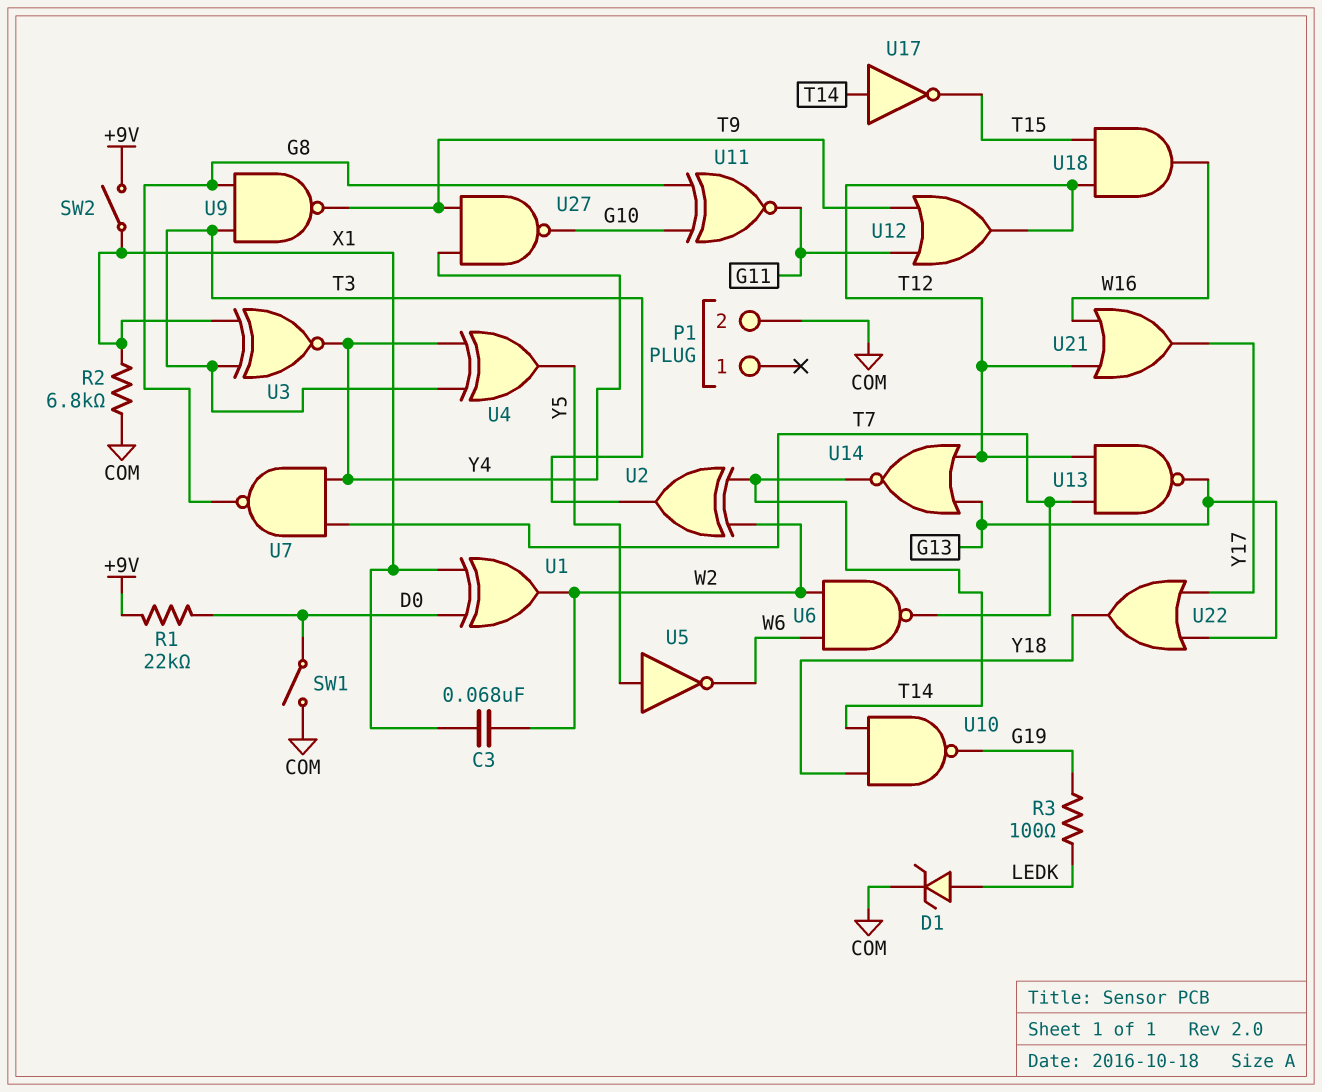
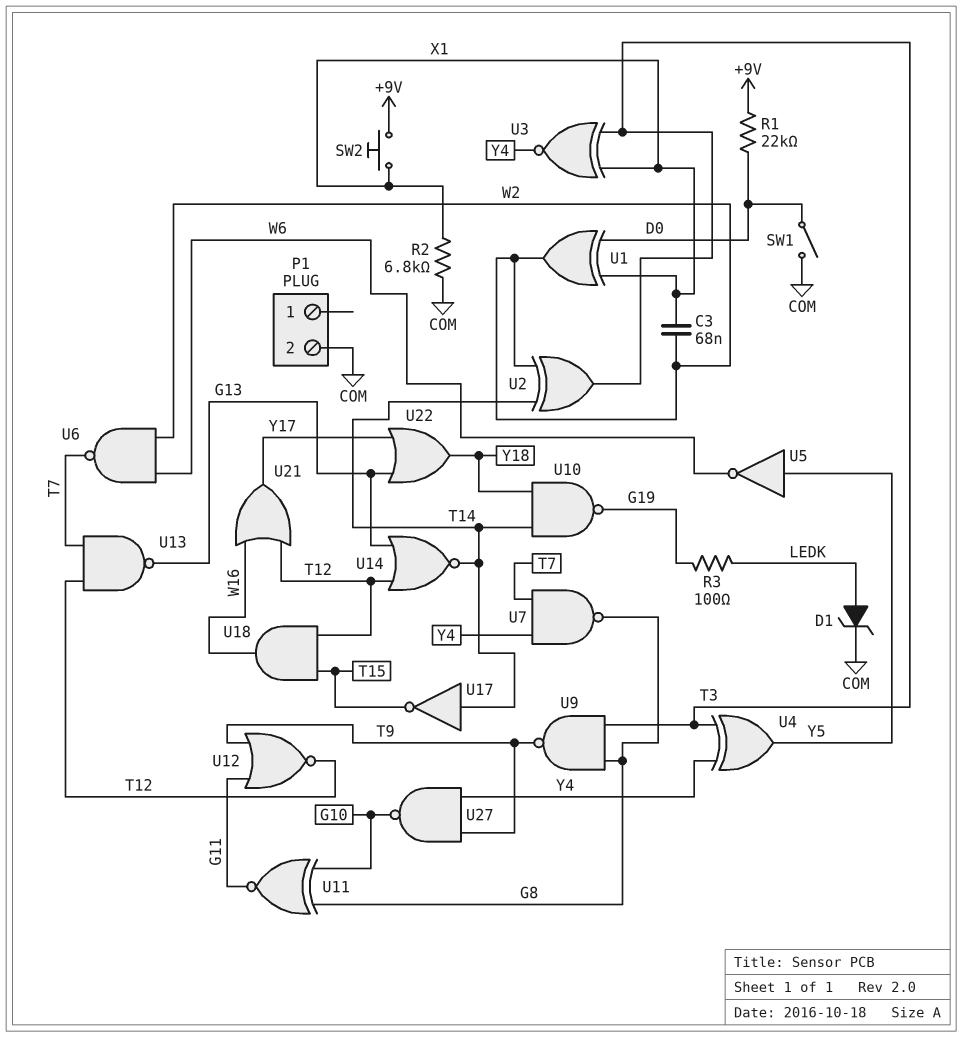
SW2: switch (+9V, X1) -> button (+9V, X1)
U12: OR (in G11, in T9, out T12) -> NOR (in G11, in T9, out T12)

